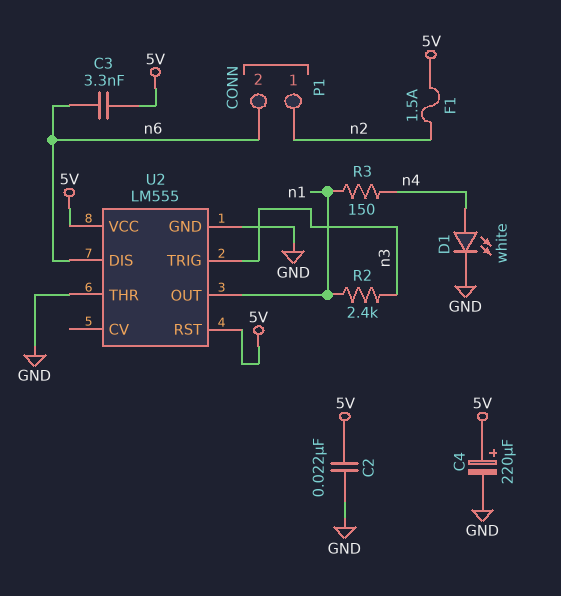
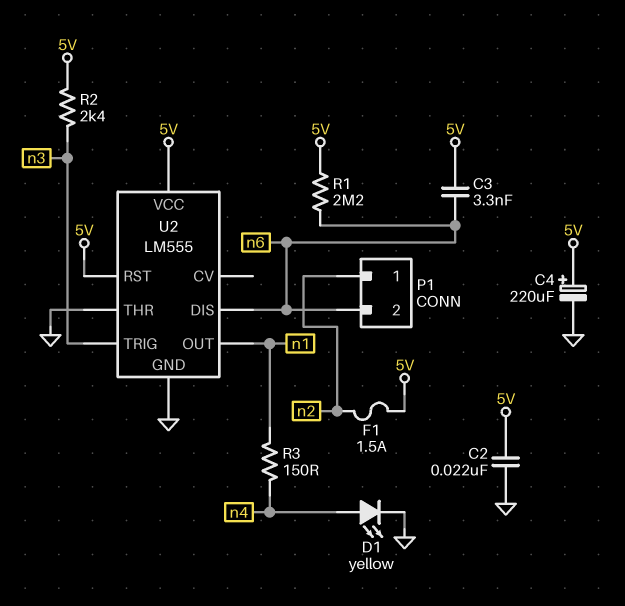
D1: LED white (A n4, K GND) -> LED yellow (A n4, K GND)
R1: none -> 2.2M (5V, n6)
R2: 2.4k (n1, n3) -> 2.4k (5V, n3)

